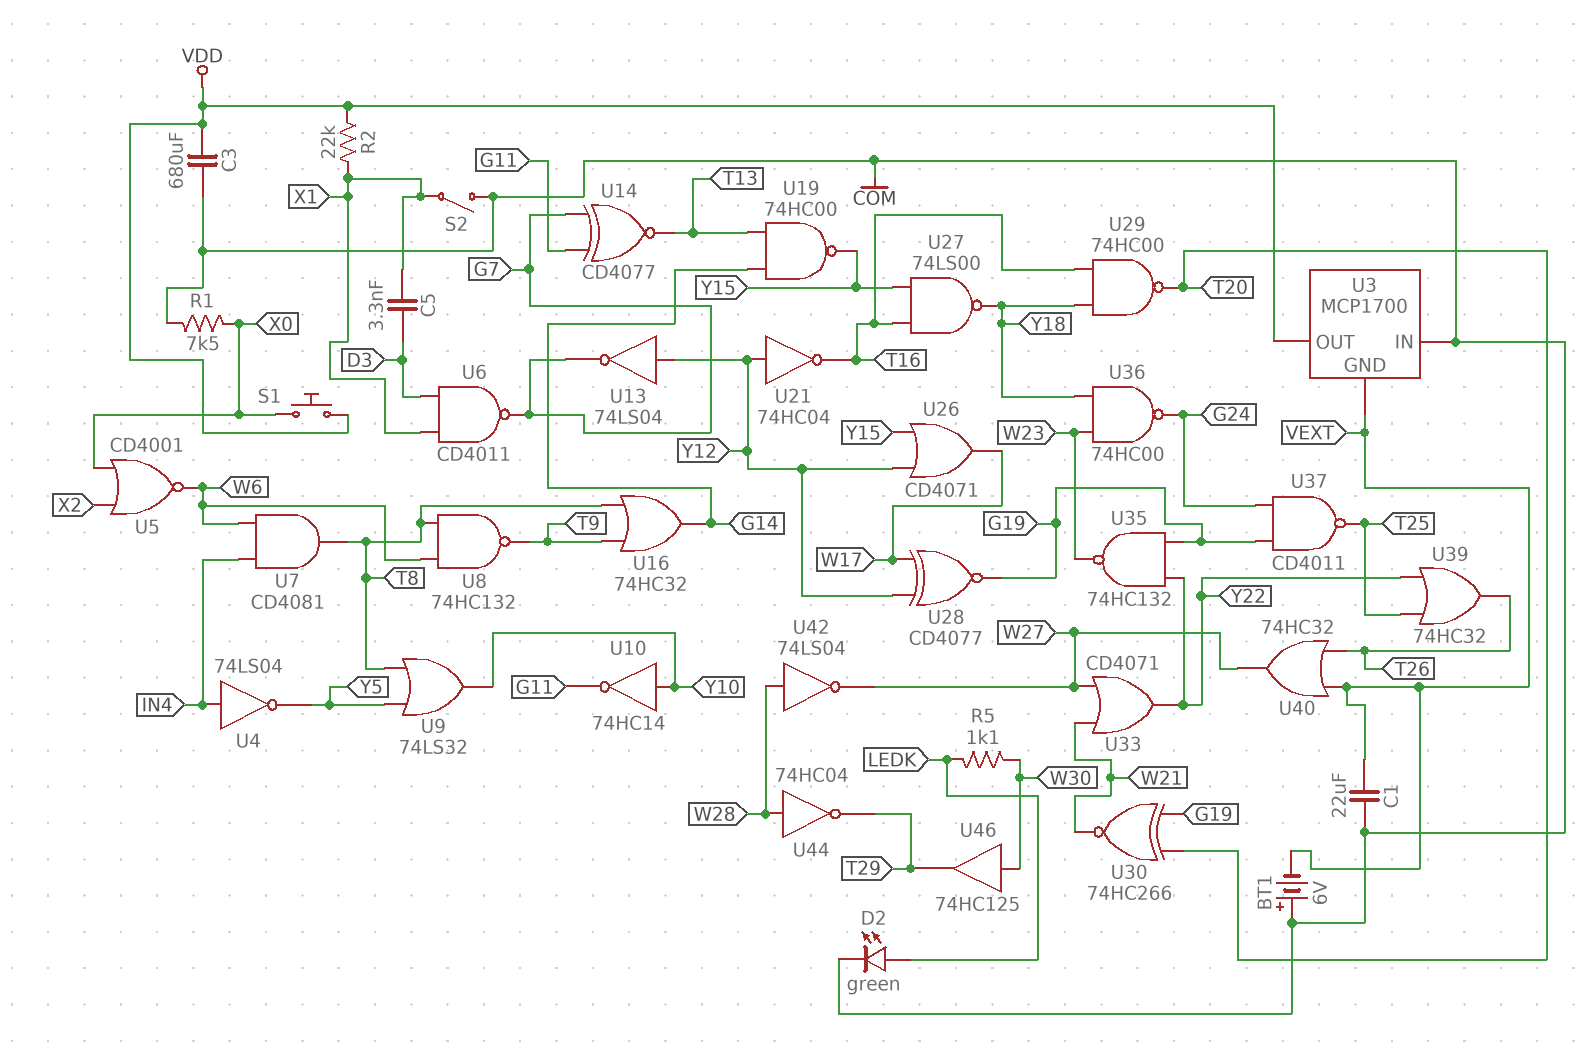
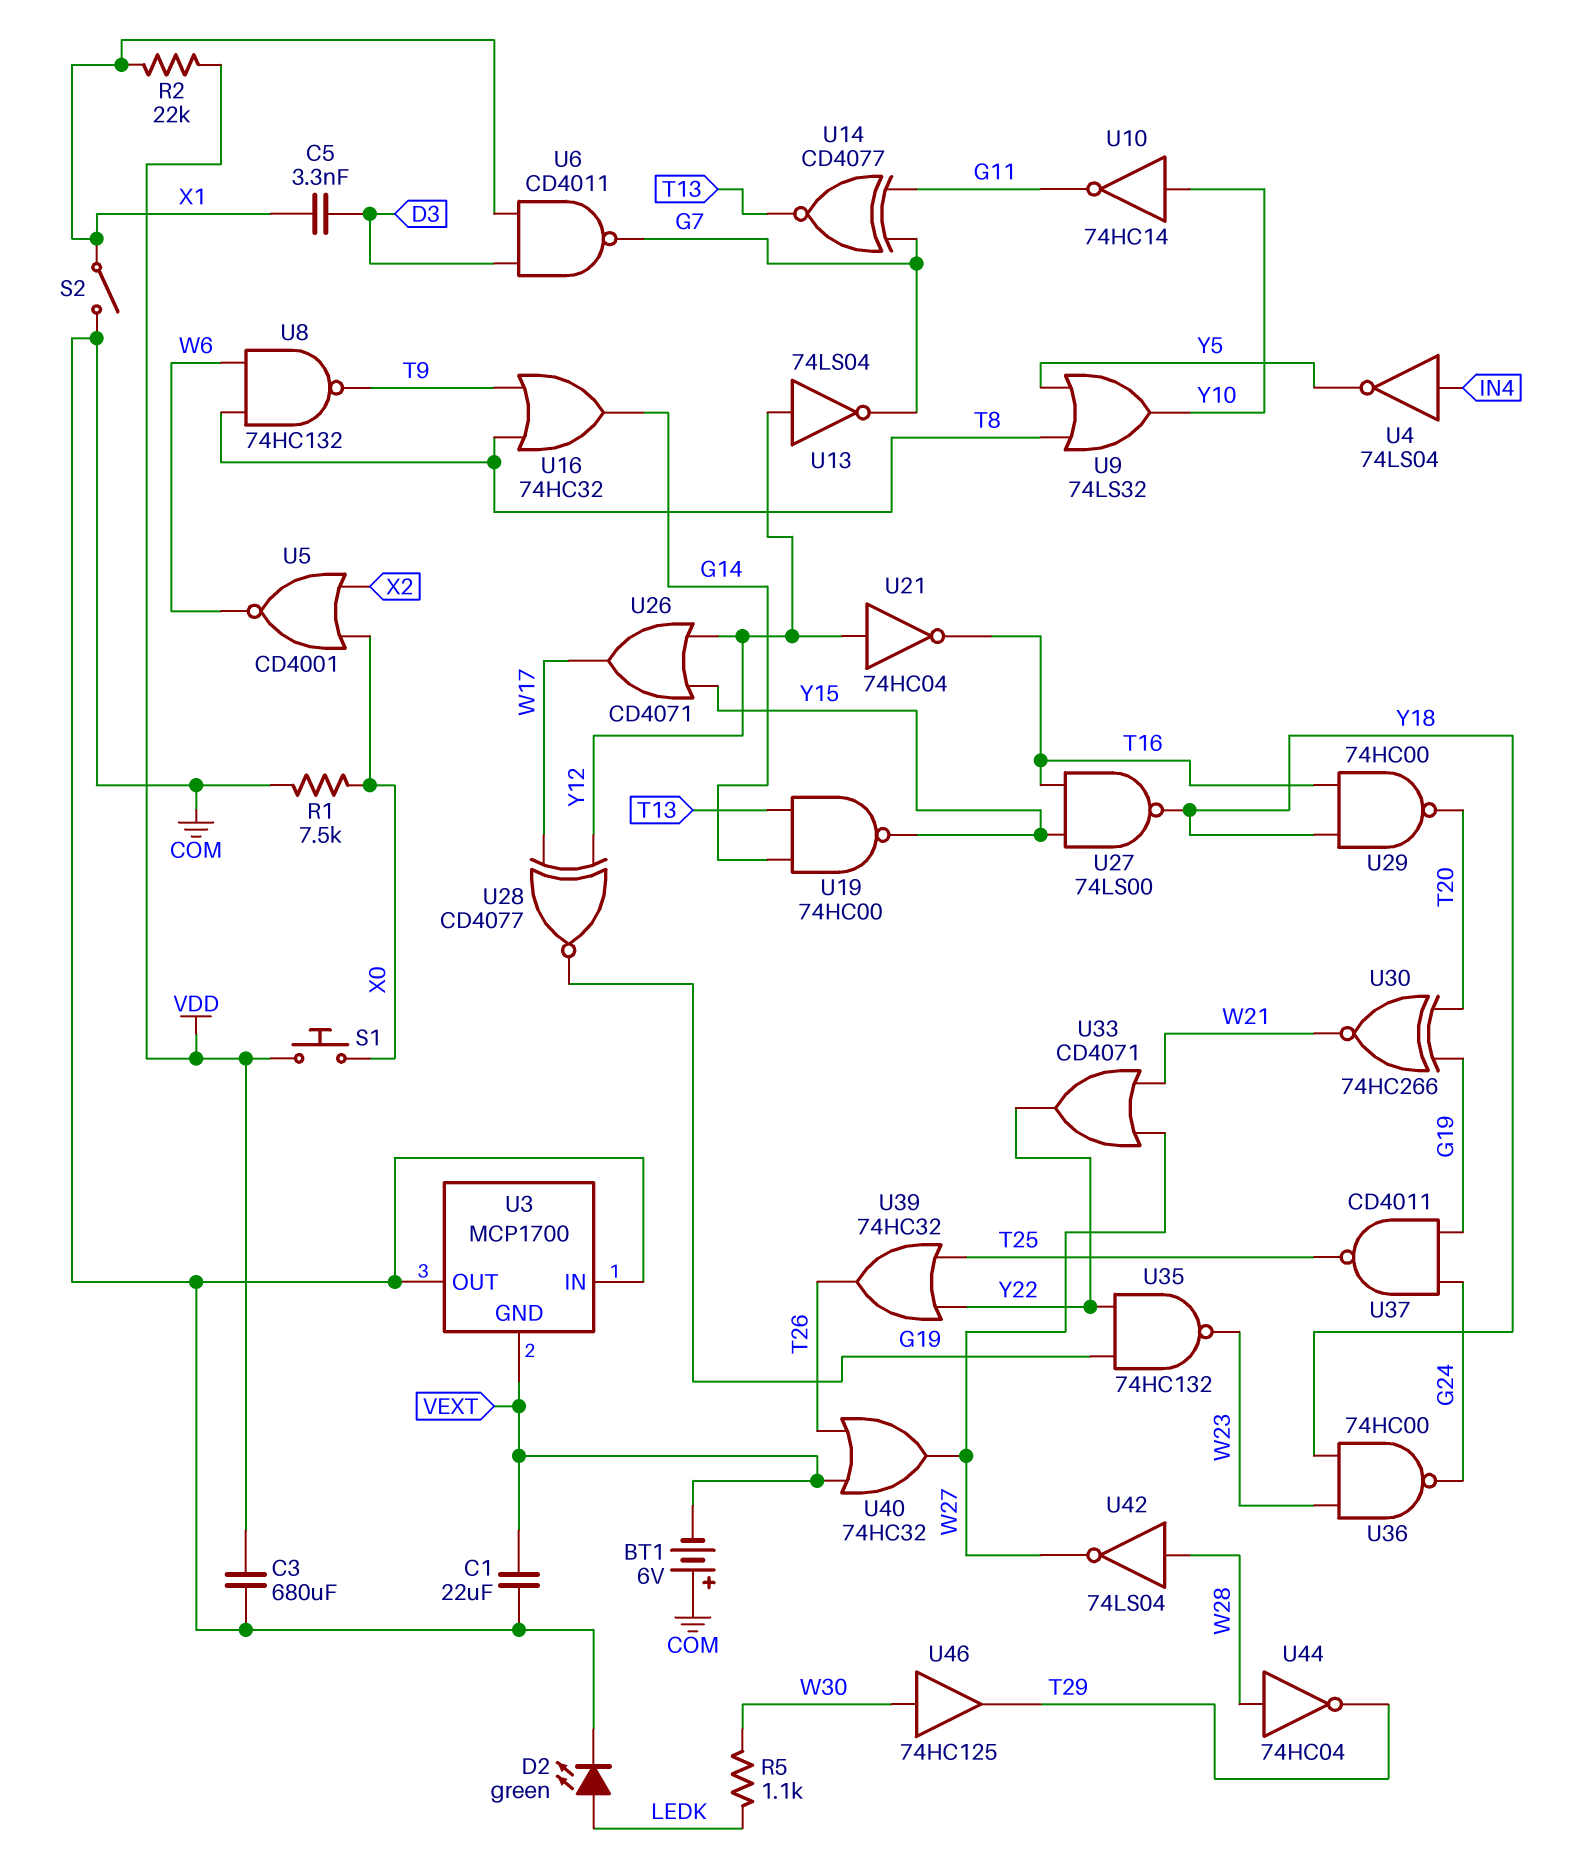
U3 pin OUT: VDD -> COM
U7: AND CD4081 (in IN4, in W6, out T8) -> none

